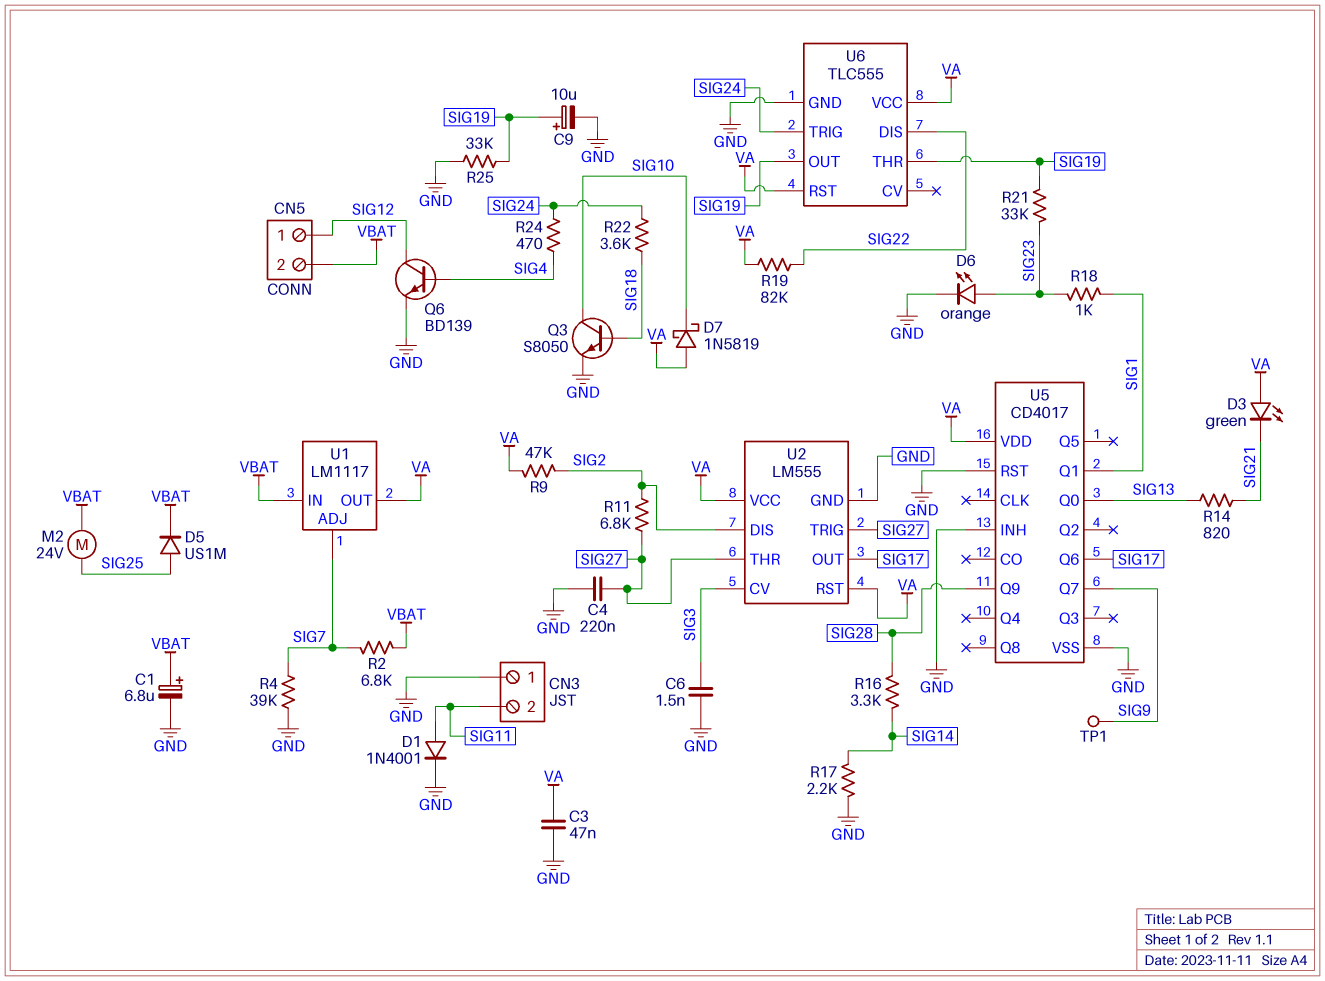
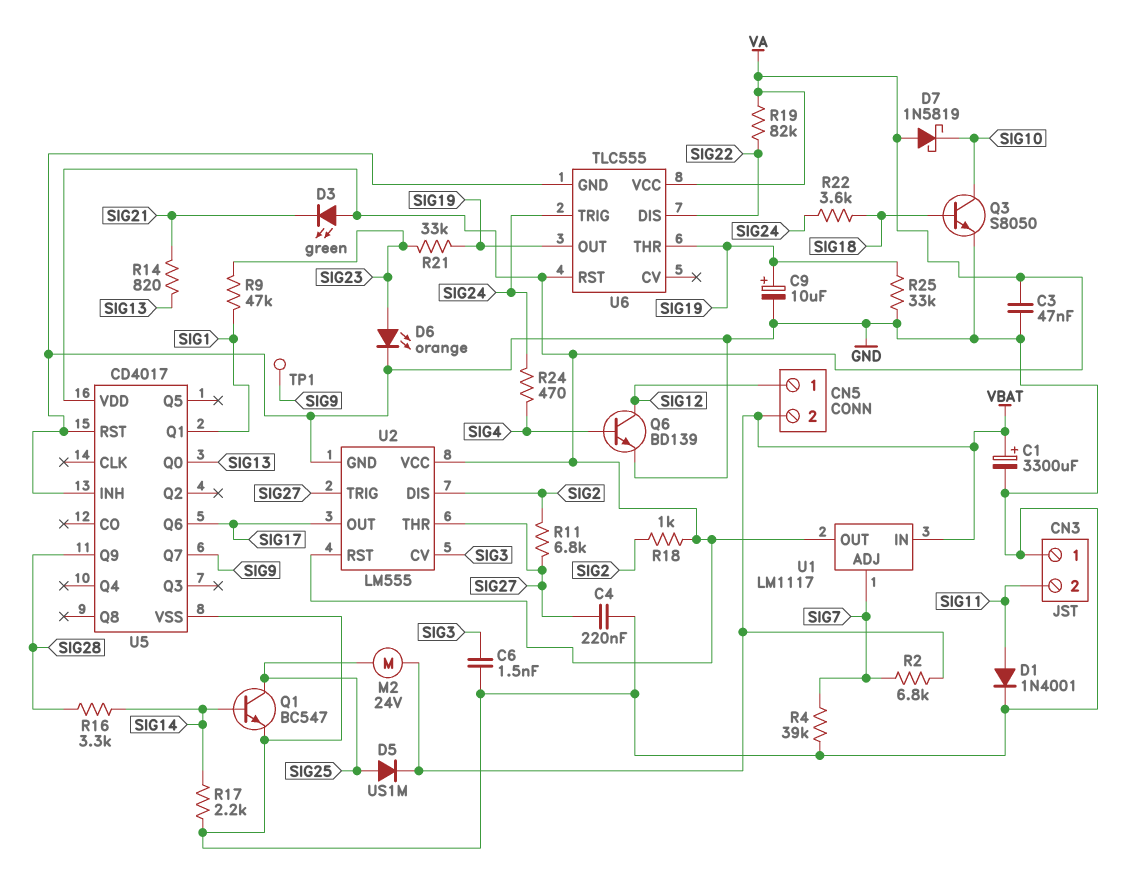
C1: 6.8uF (plus VBAT, minus GND) -> 3300uF (plus VBAT, minus GND)
Q1: none -> NPN BC547 (B SIG14, C SIG25, E GND)
R9: 47k (SIG2, VA) -> 47k (SIG1, SIG23)
R18: 1k (SIG1, SIG23) -> 1k (SIG2, VA)

